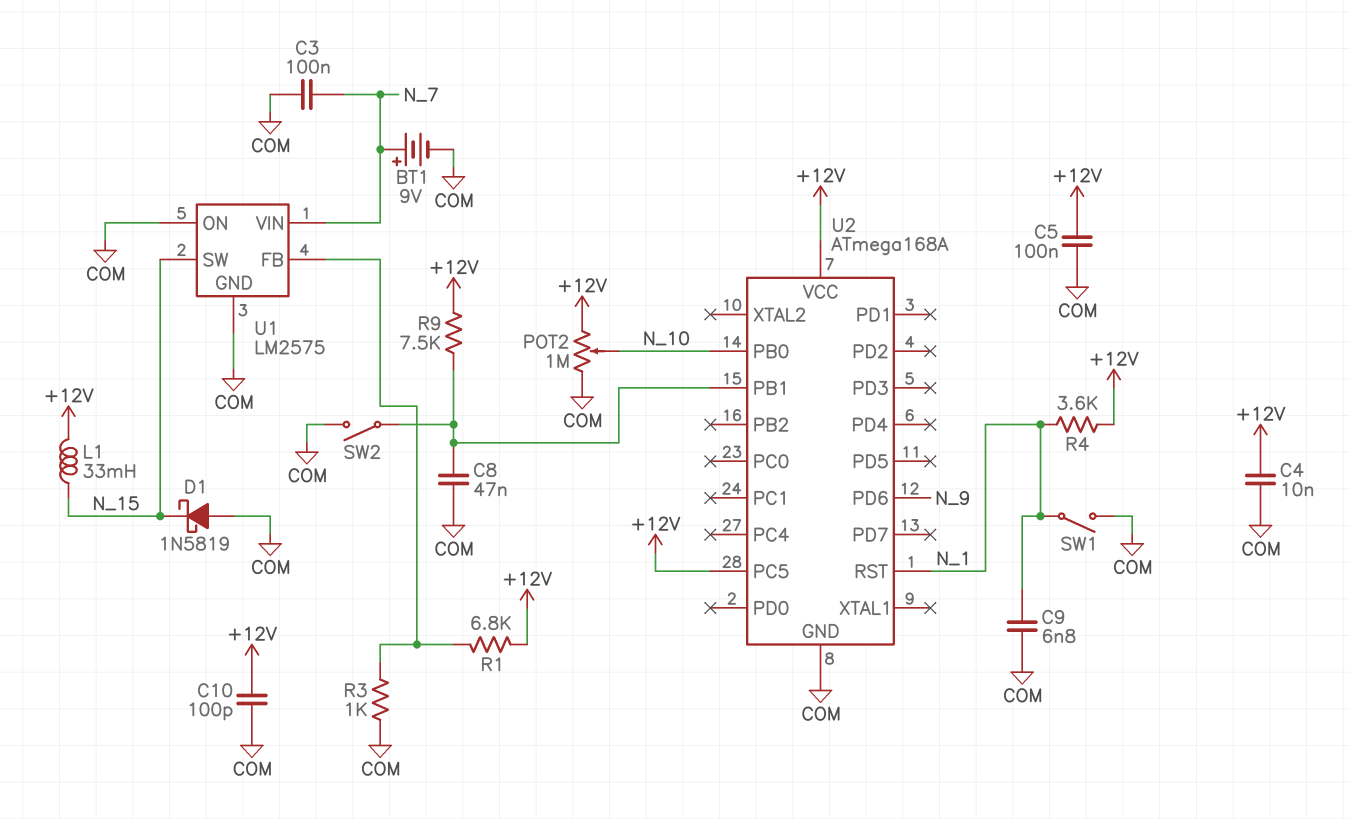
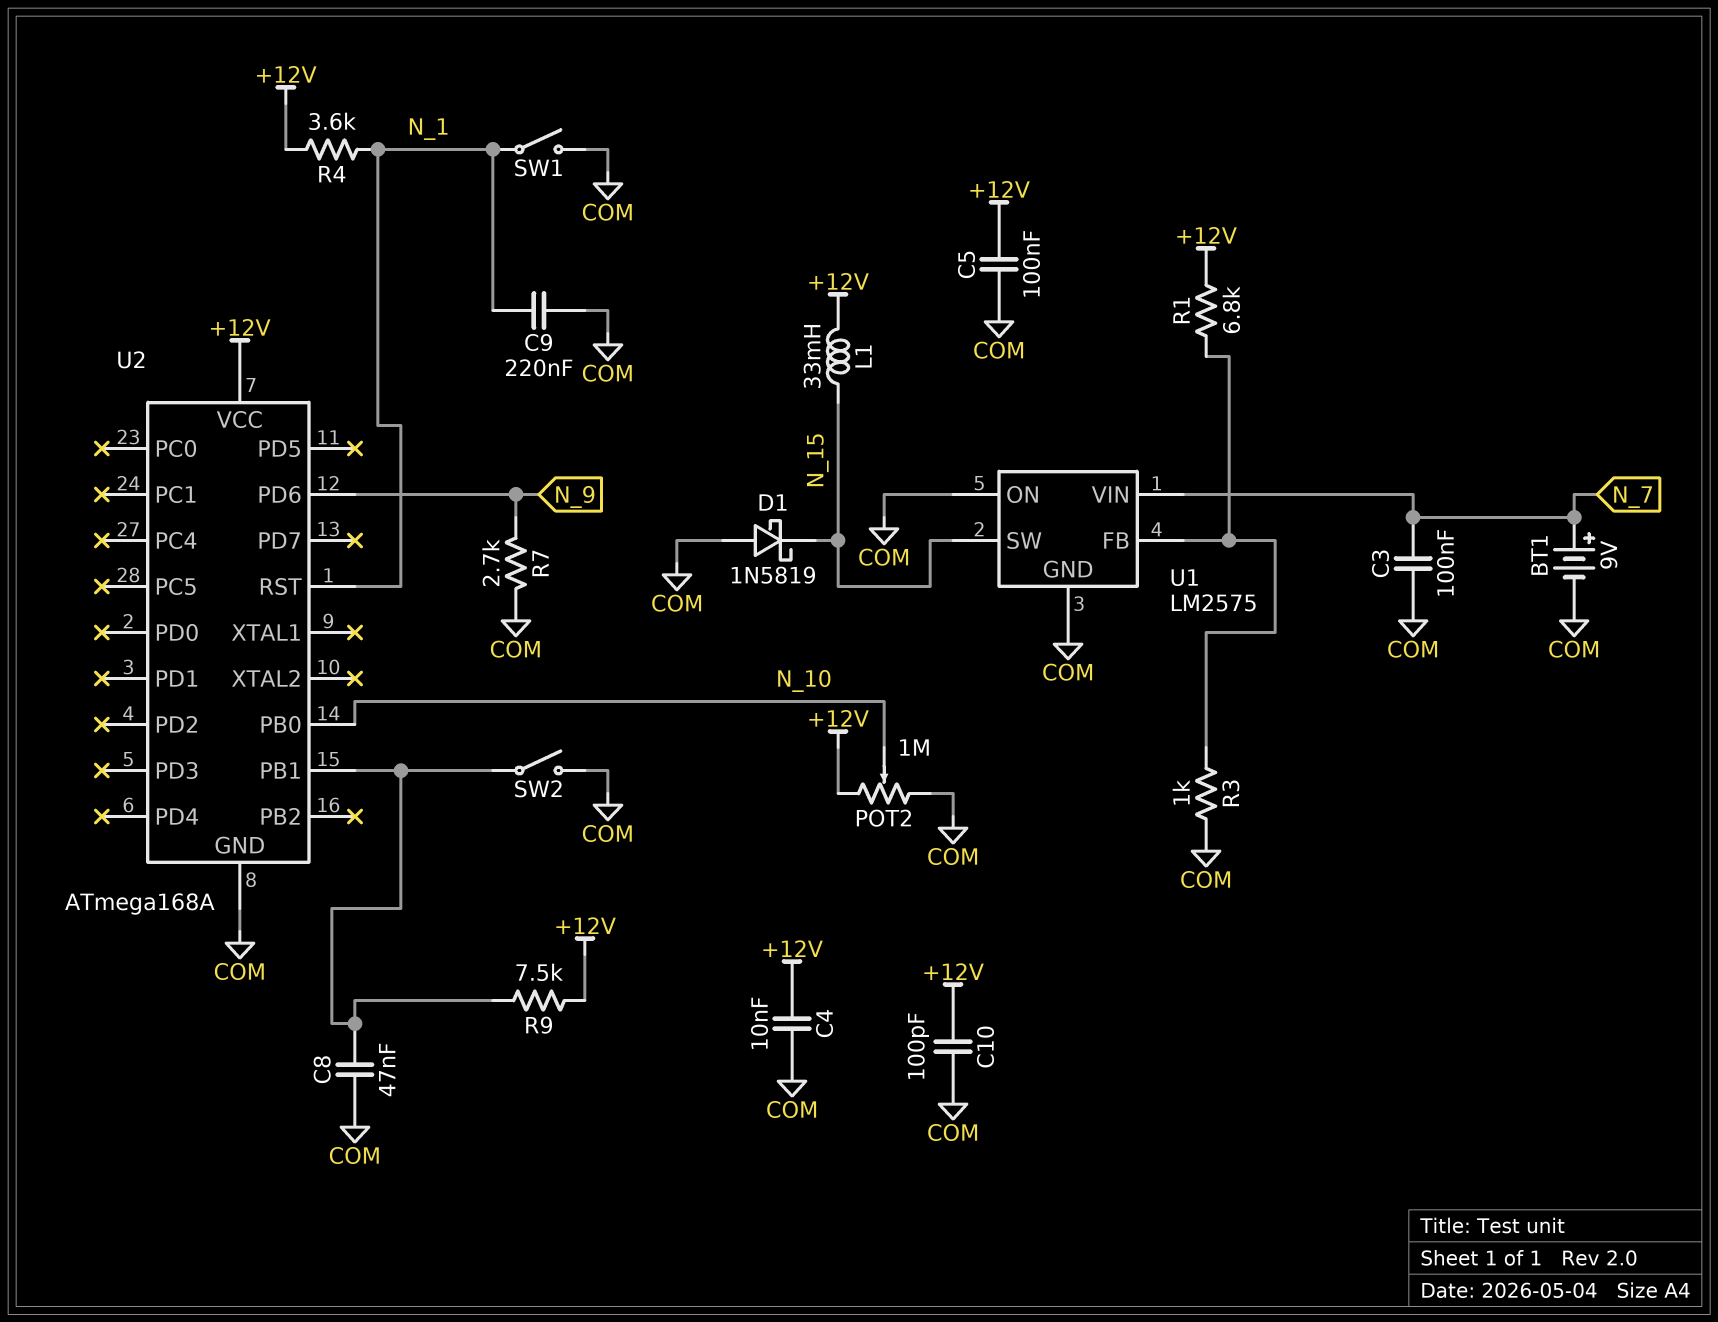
C9: 6.8nF (COM, N_1) -> 220nF (COM, N_1)
R7: none -> 2.7k (COM, N_9)
U2 pin PC5: +12V -> none

